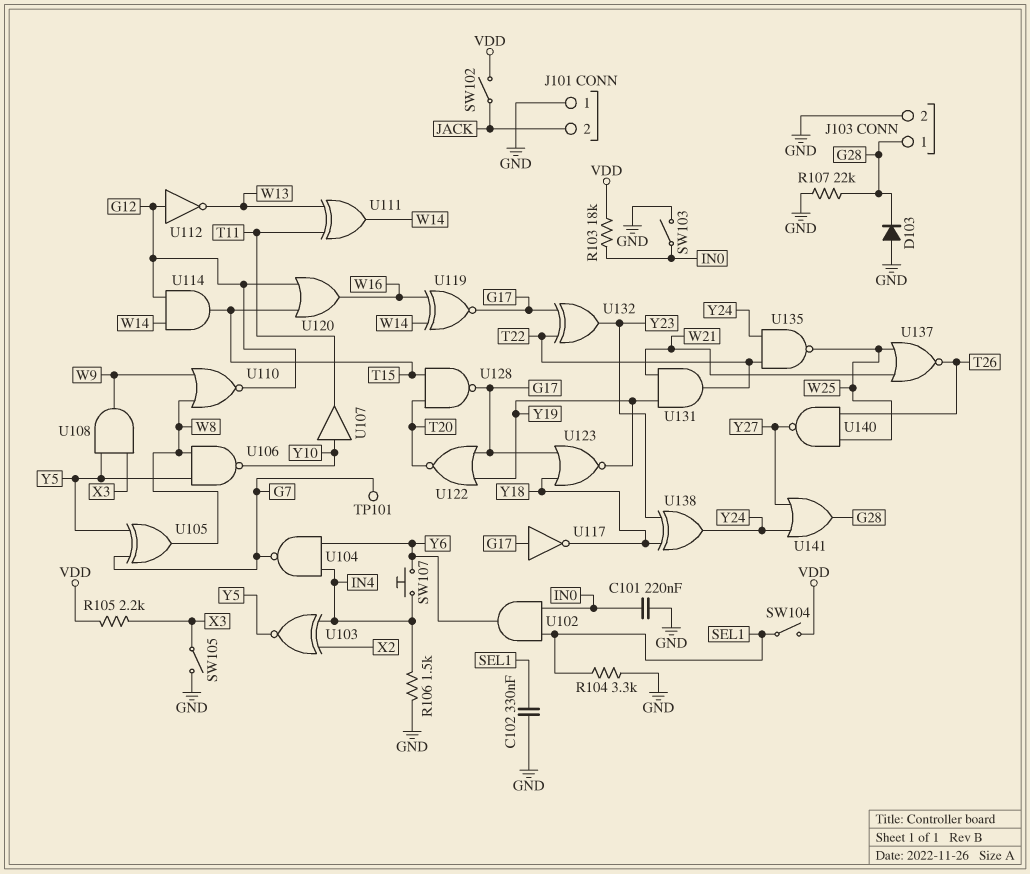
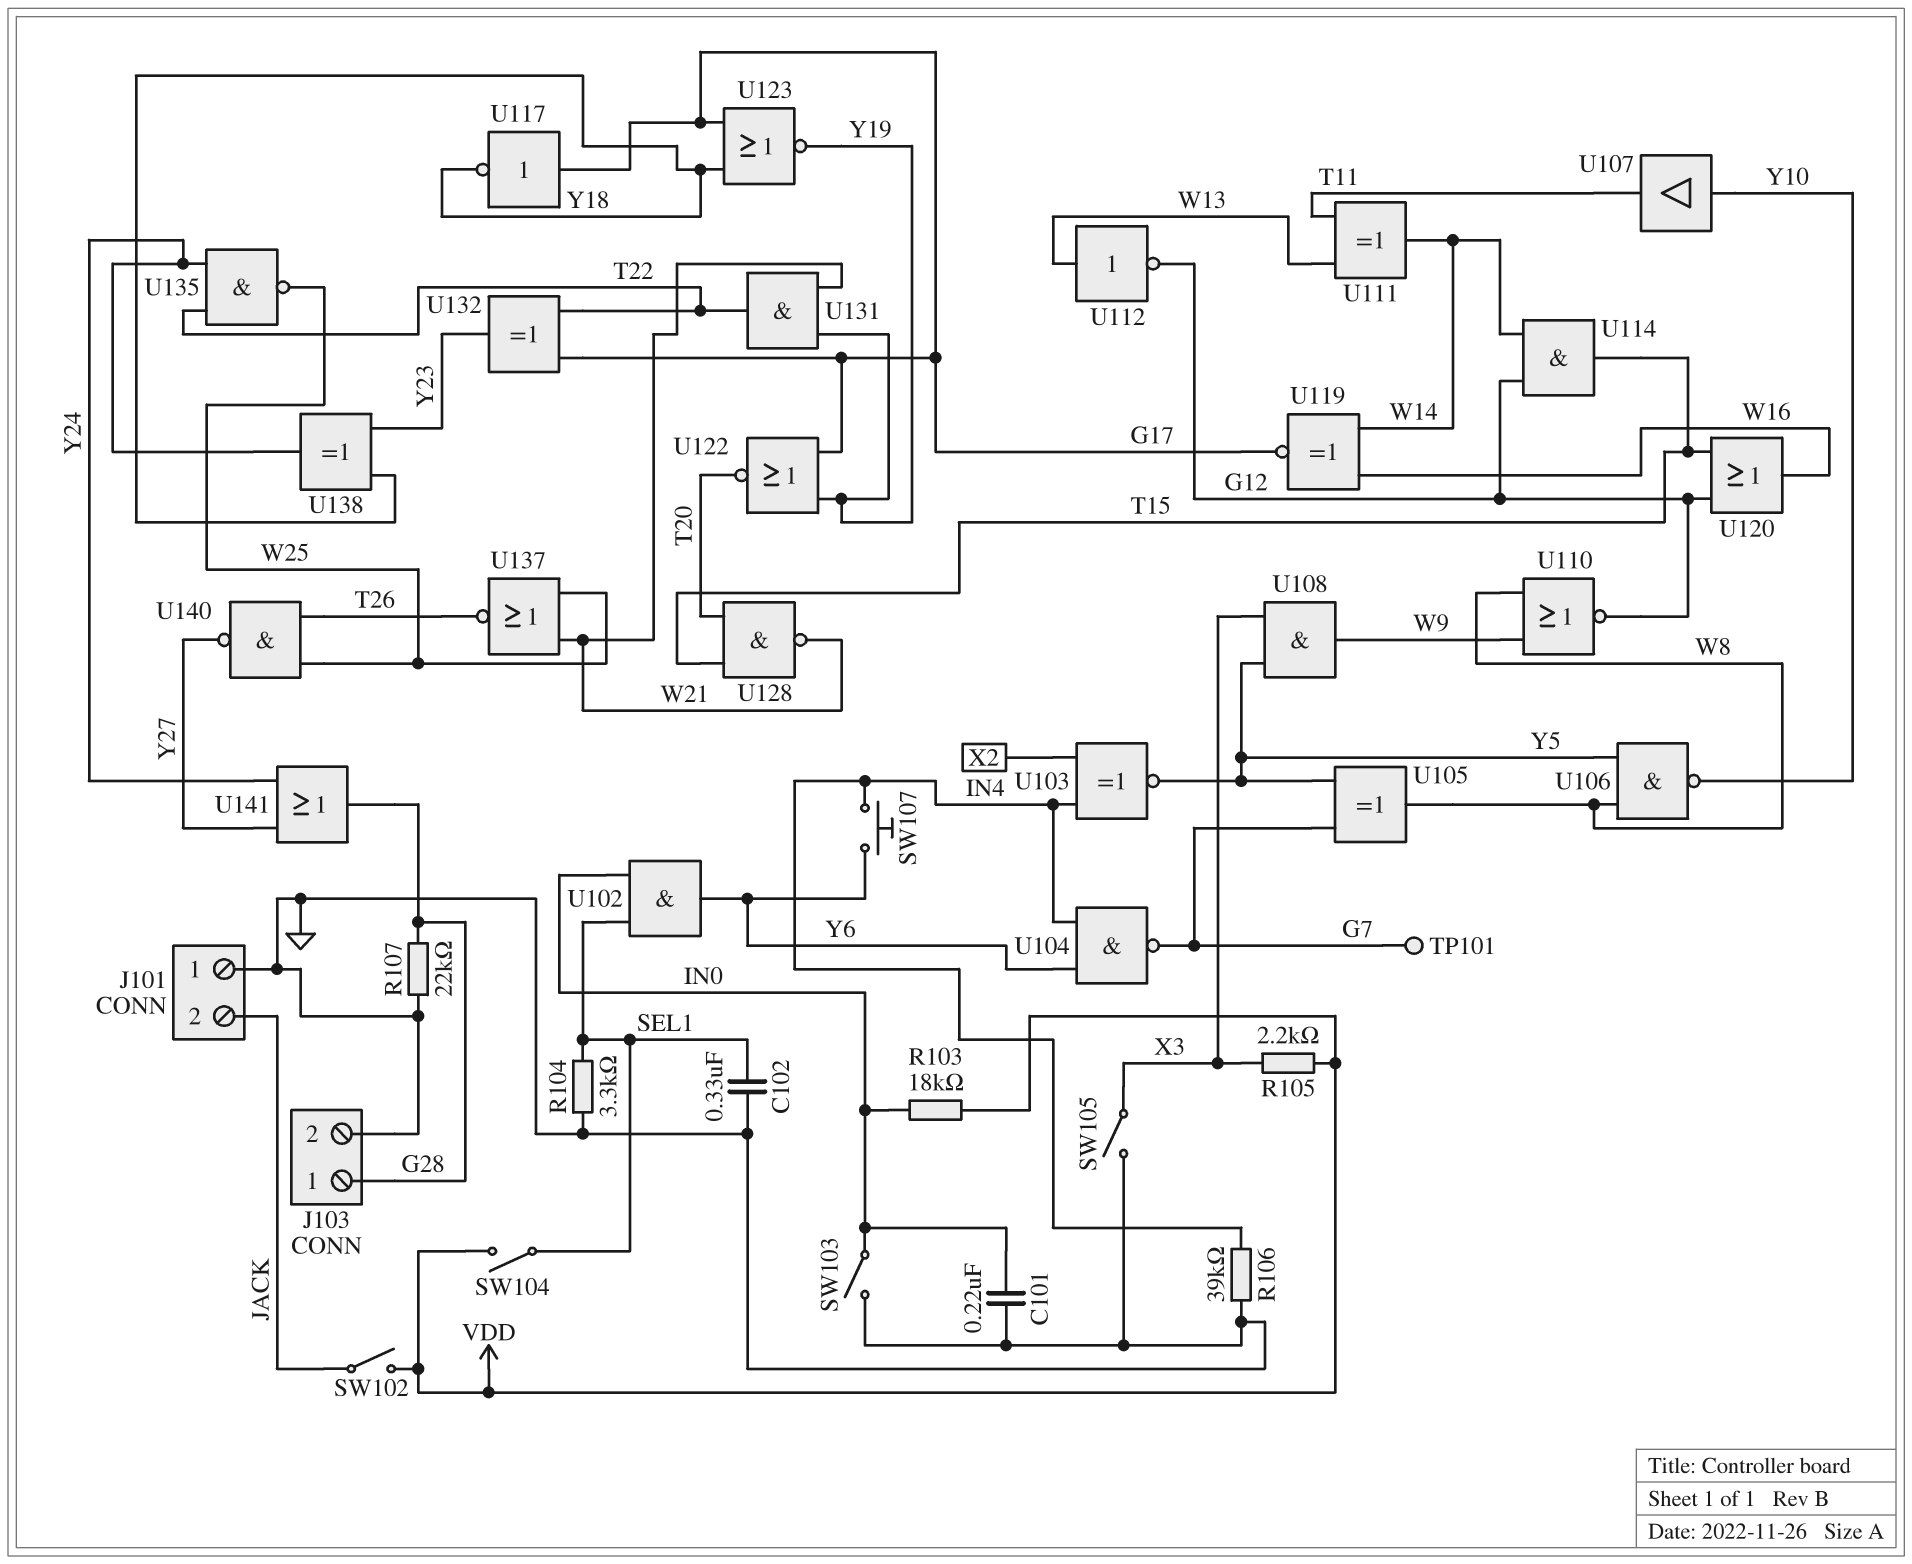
D103: diode (A GND, K G28) -> none
R106: 1.5k (GND, IN4) -> 39k (GND, IN4)
U112: NOT (in G12, out W13) -> NOT (in W13, out G12)
U128: NAND (in T15, in T20, out G17) -> NAND (in T15, in T20, out W21)

